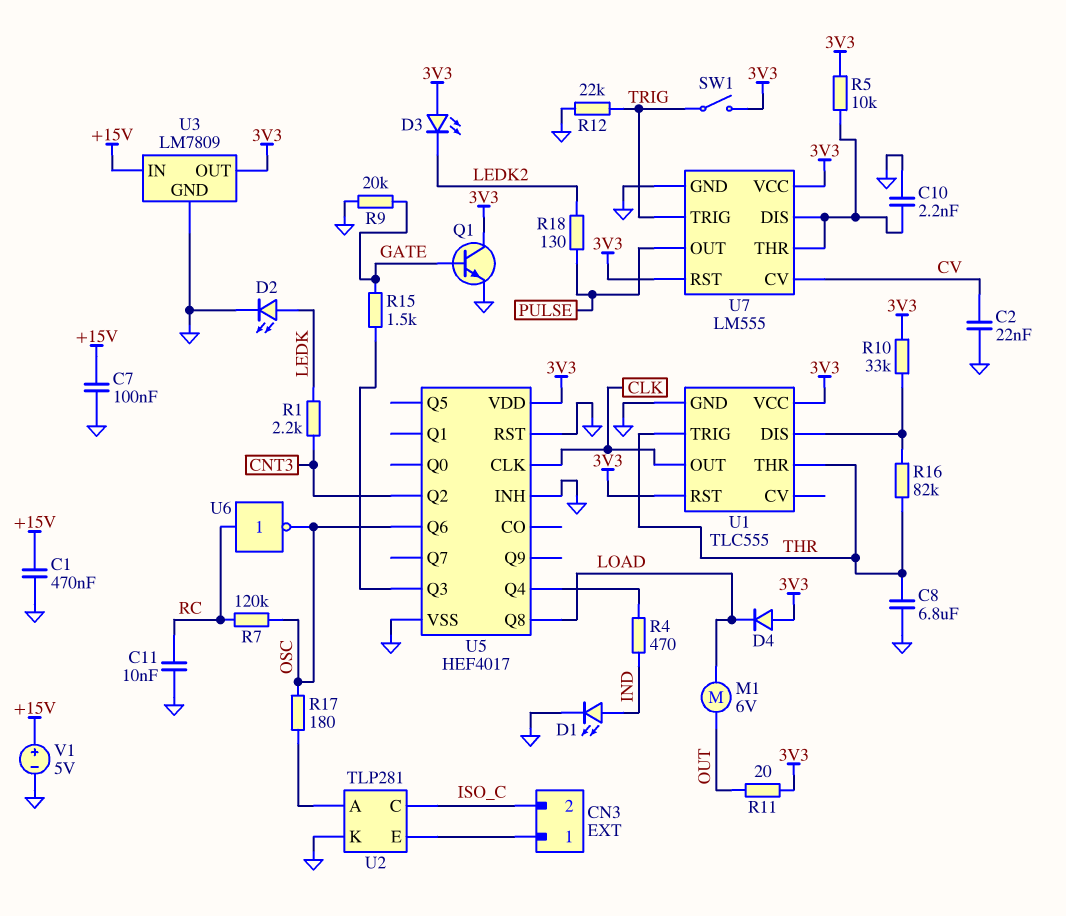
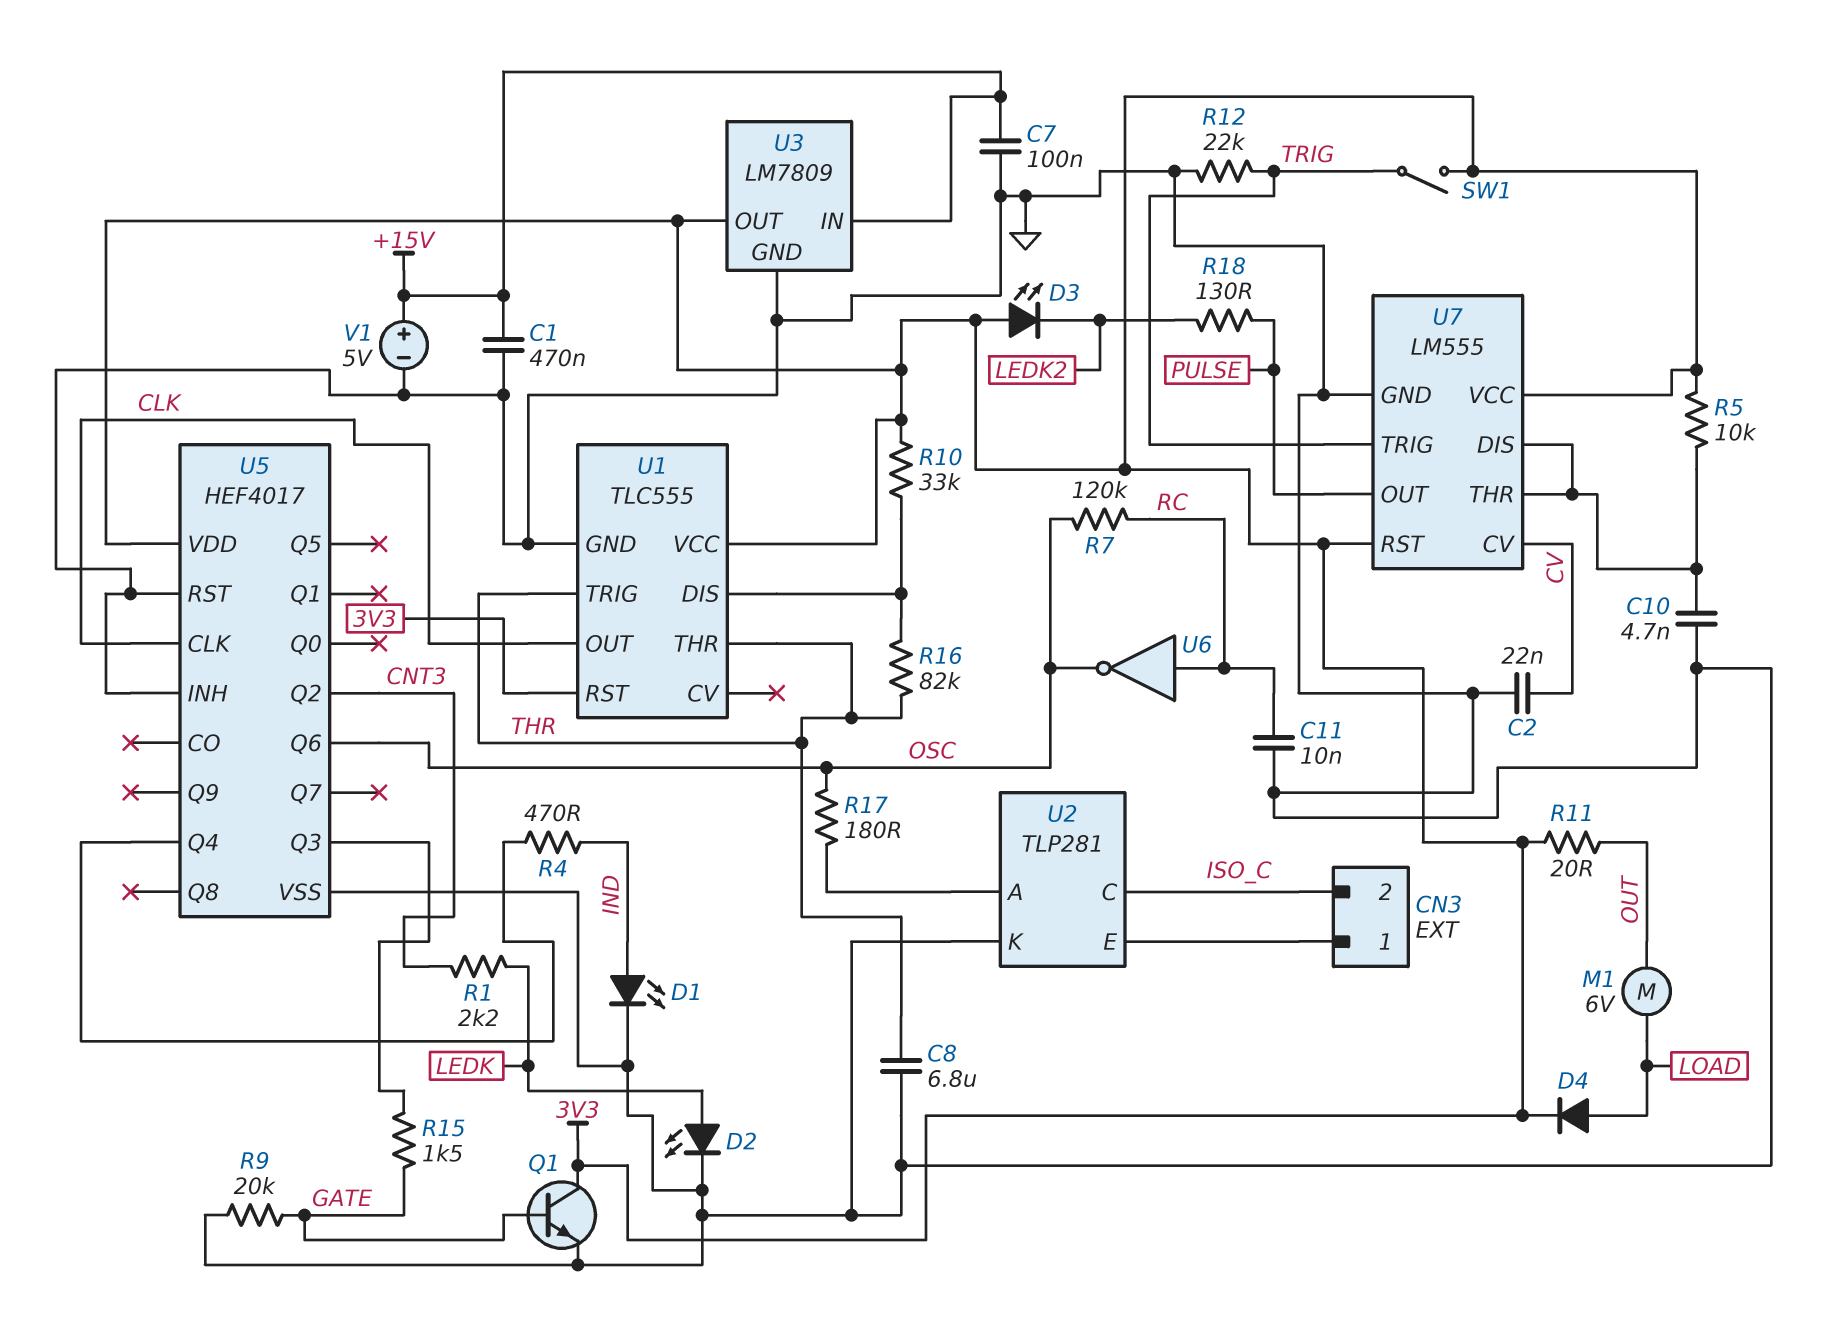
C10: 2.2nF (GND, U7/DIS) -> 4.7nF (GND, U7/DIS)
D4: diode (A 3V3, K LOAD) -> diode (A LOAD, K 3V3)
U5 pin Q8: LOAD -> none

